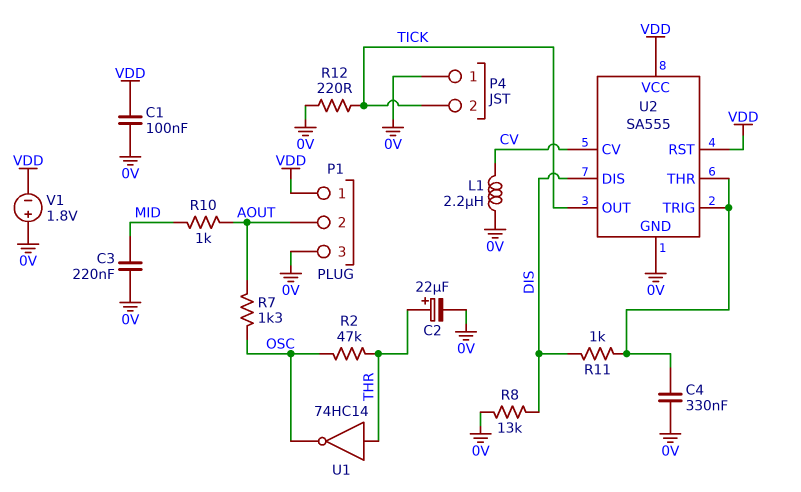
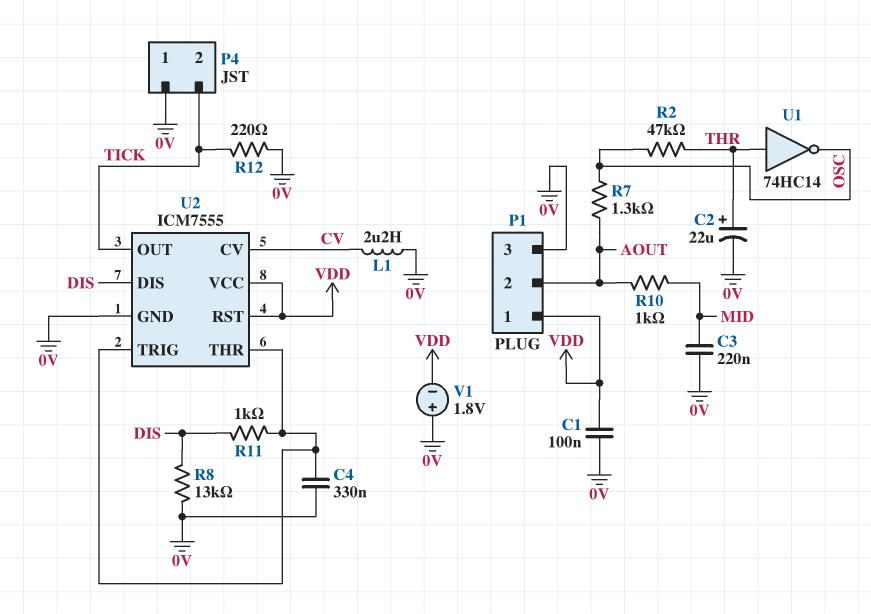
U2: SA555 -> ICM7555

